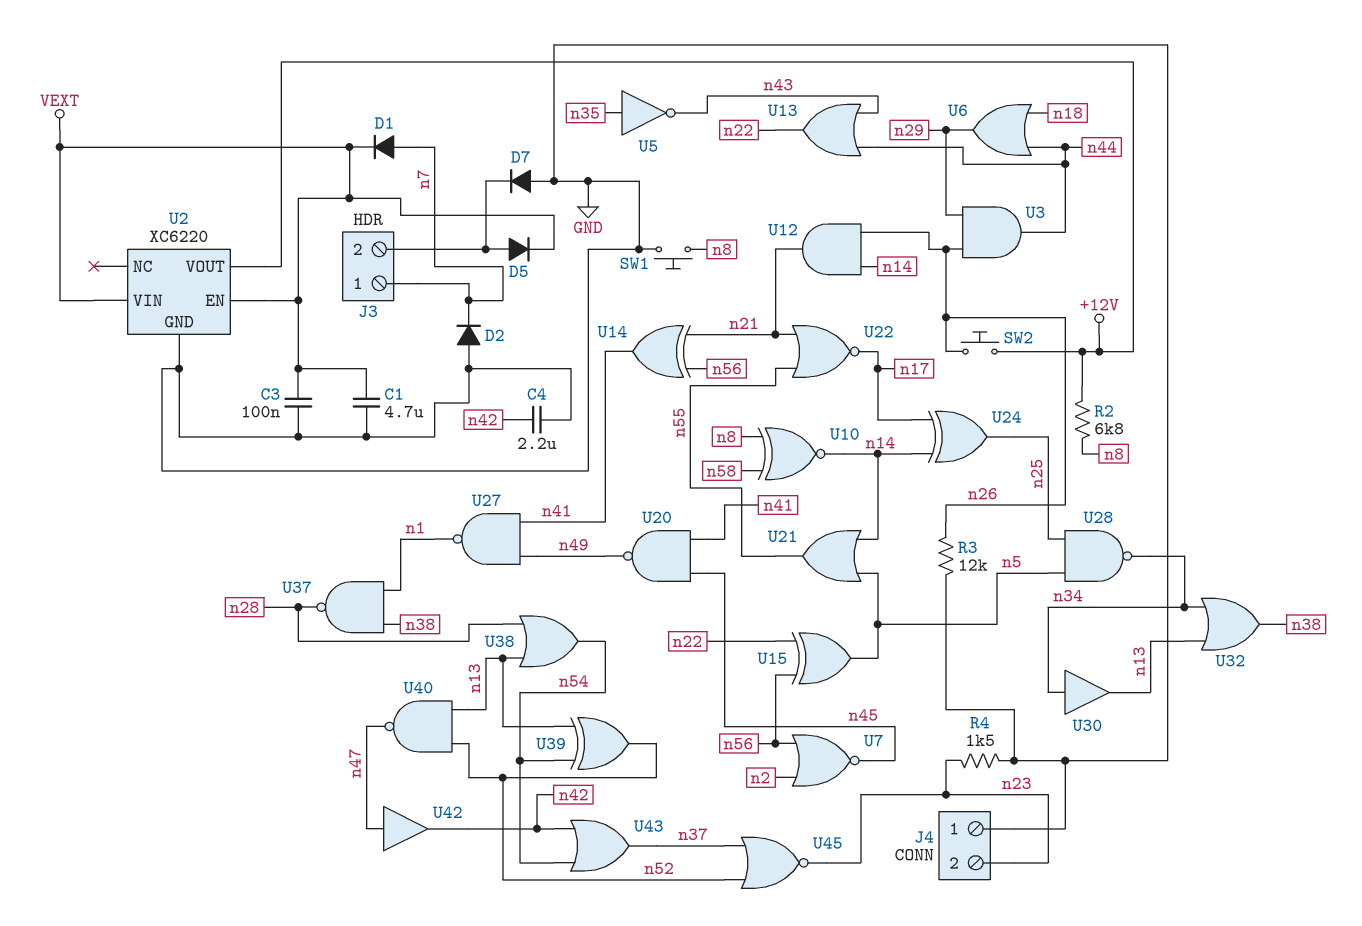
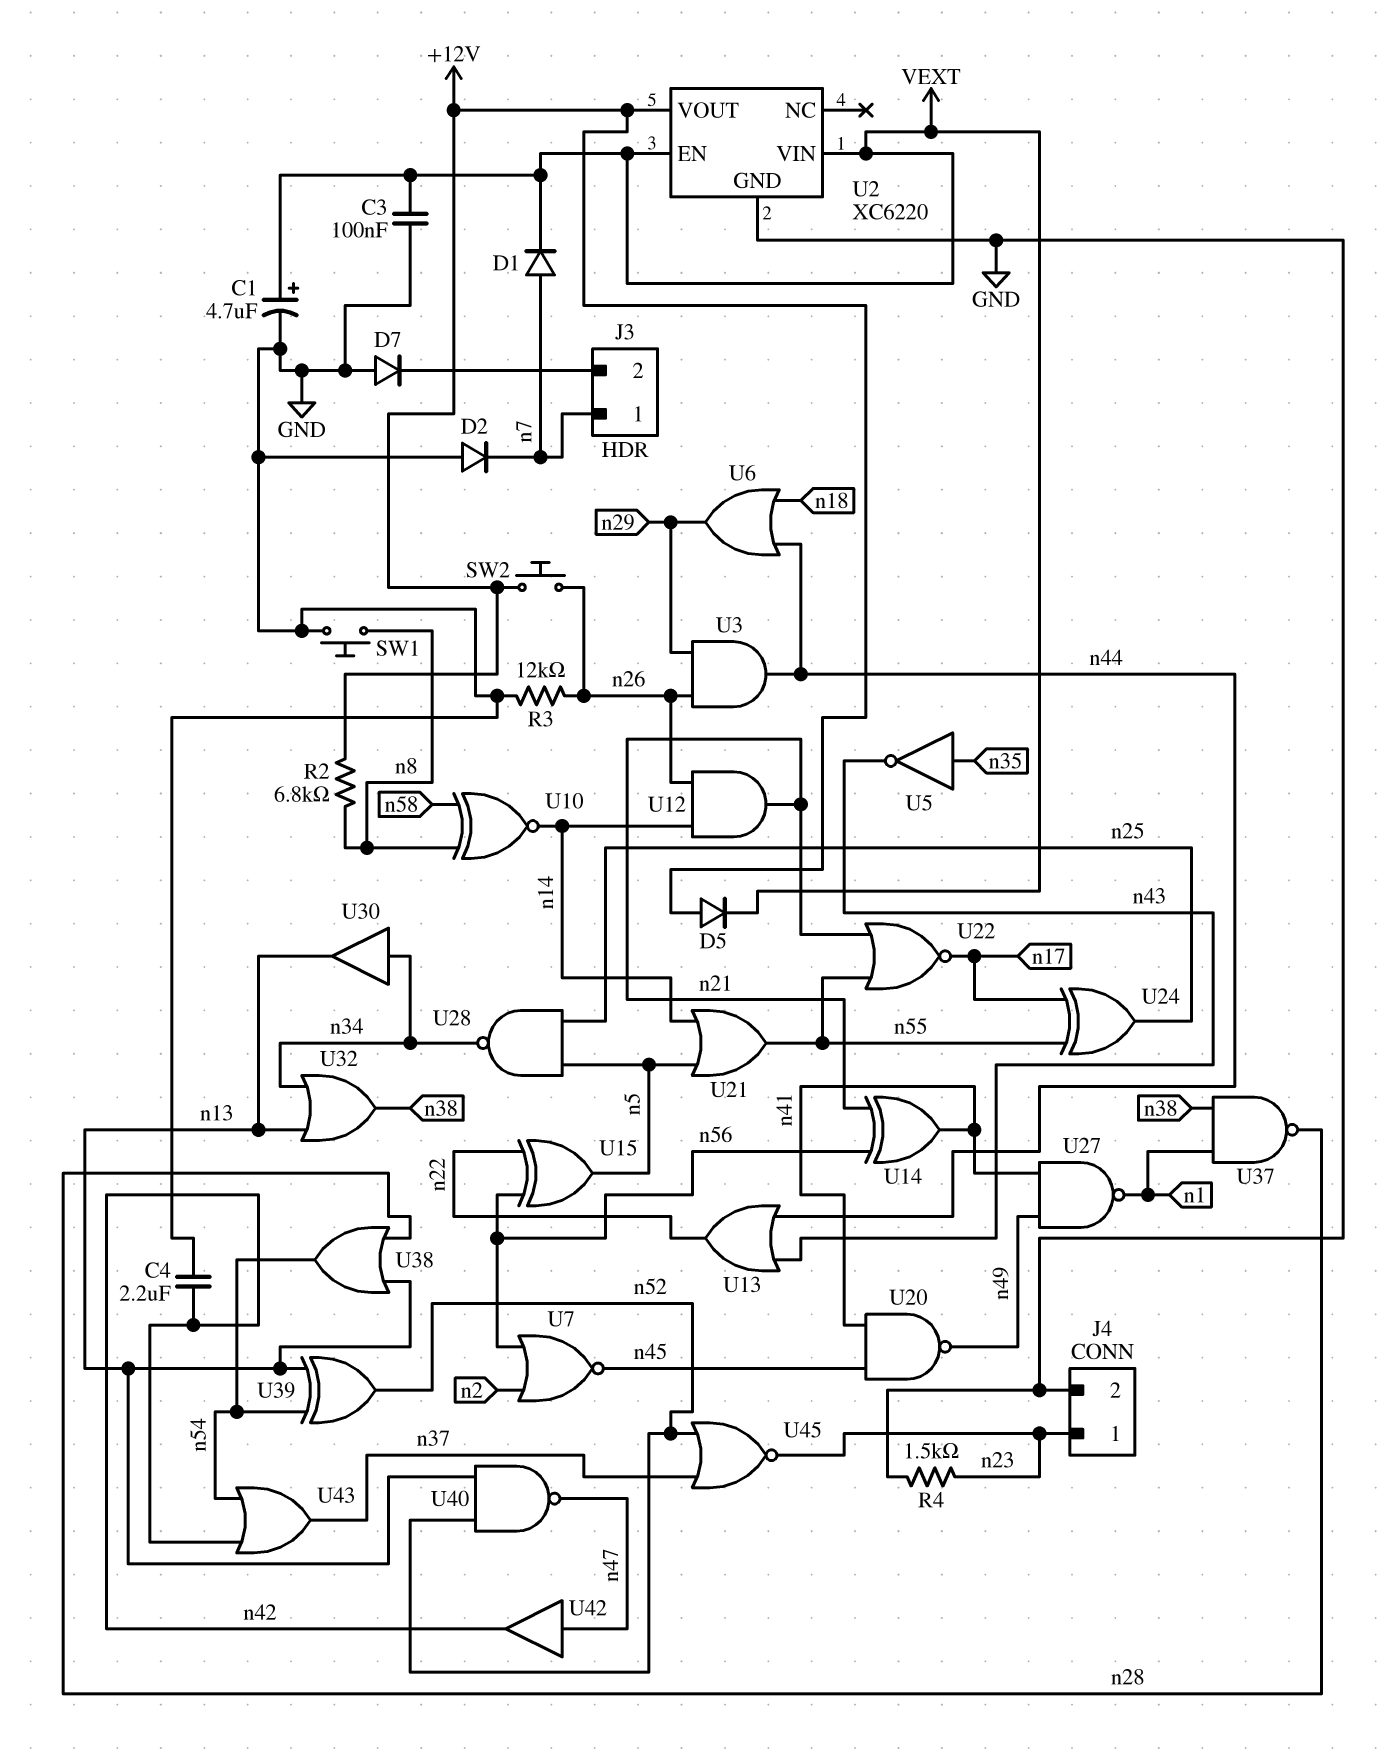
C1: 4.7uF (GND, VEXT) -> 4.7uF (plus VEXT, minus GND)
D5: diode (A J3/2, K VEXT) -> diode (A +12V, K VEXT)
J4 pin 1: GND -> n23
J4 pin 2: n23 -> GND
U24: XOR (in n14, in n17, out n25) -> XOR (in n17, in n55, out n25)

